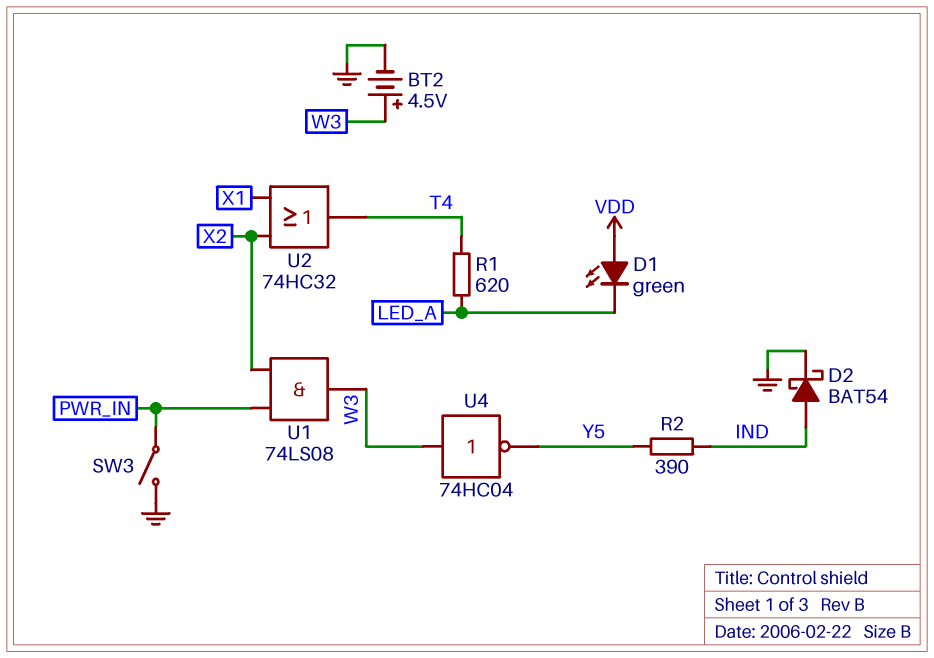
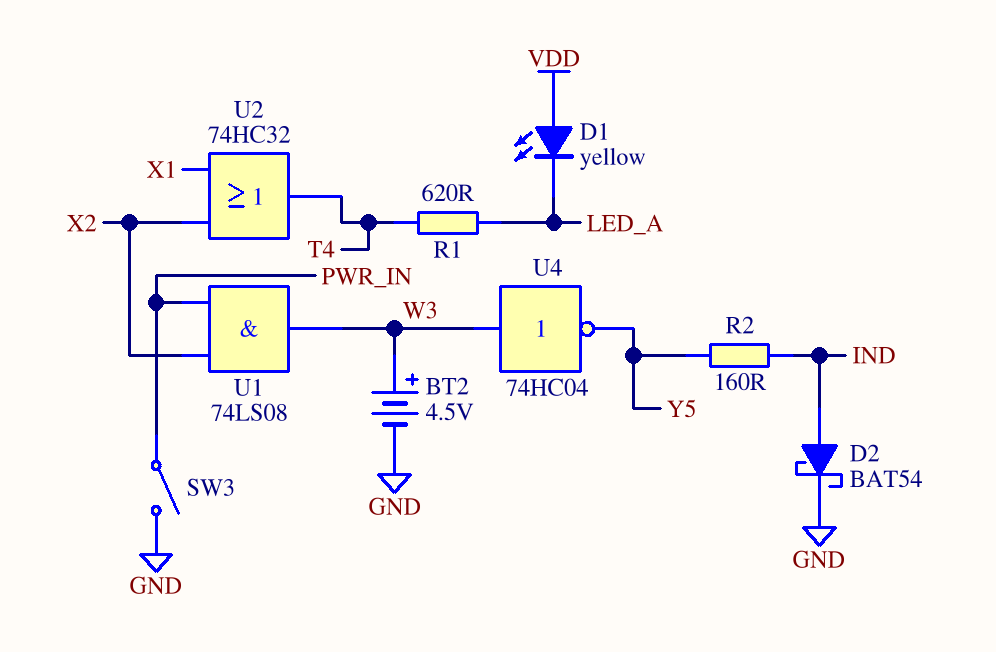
D1: LED green (A VDD, K LED_A) -> LED yellow (A VDD, K LED_A)
R2: 390 (IND, Y5) -> 160 (IND, Y5)

